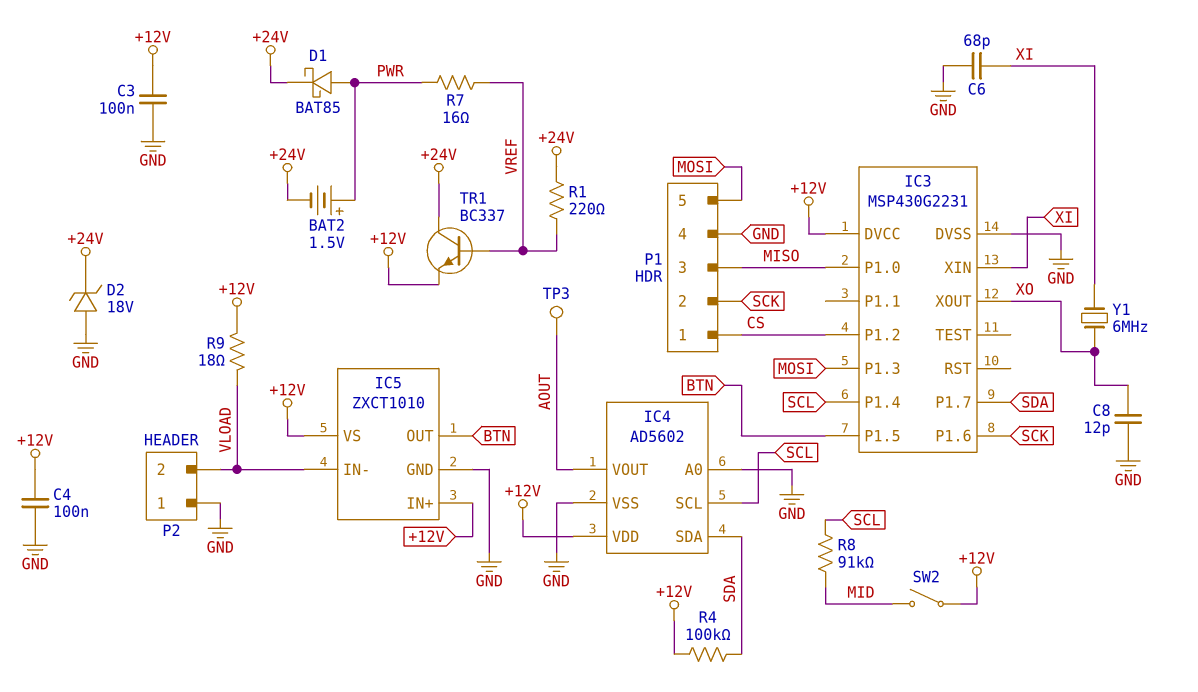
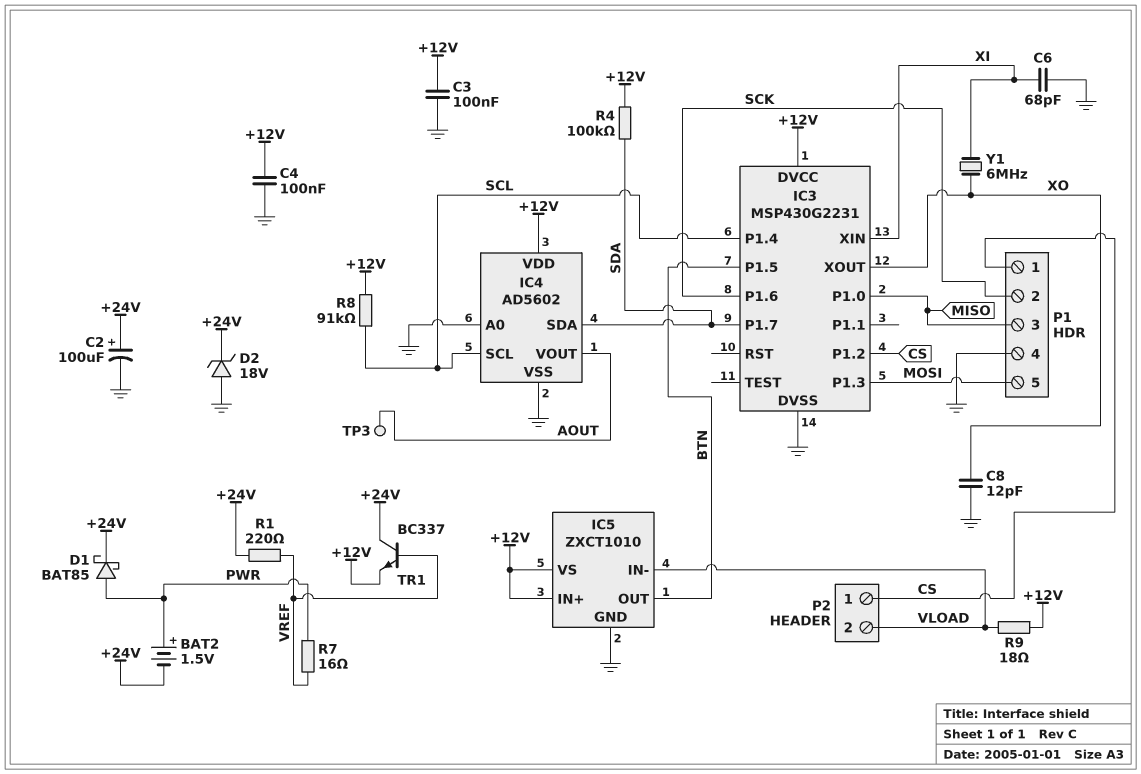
C2: none -> 100uF (plus +24V, minus GND)
P2 pin 1: GND -> CS
R8: 91k (MID, SCL) -> 91k (+12V, SCL)
SW2: switch (+12V, MID) -> none

